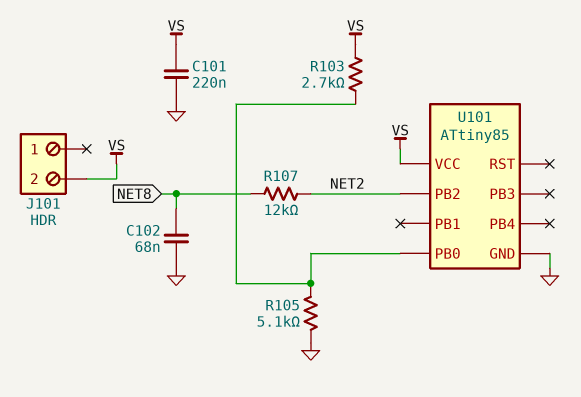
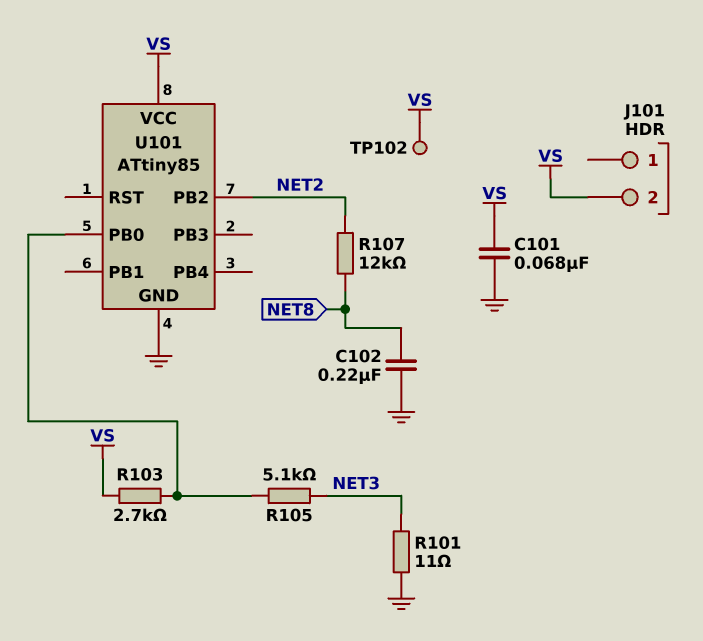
C101: 220nF (GND, VS) -> 68nF (GND, VS)
C102: 68nF (GND, NET8) -> 220nF (GND, NET8)
R101: none -> 11 (GND, NET3)
R105: 5.1k (GND, U101/PB0) -> 5.1k (NET3, U101/PB0)
TP102: none -> test point (VS)

